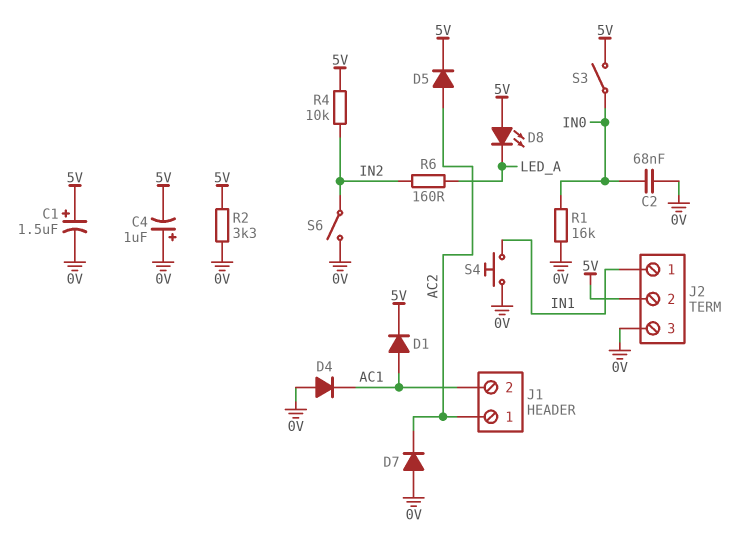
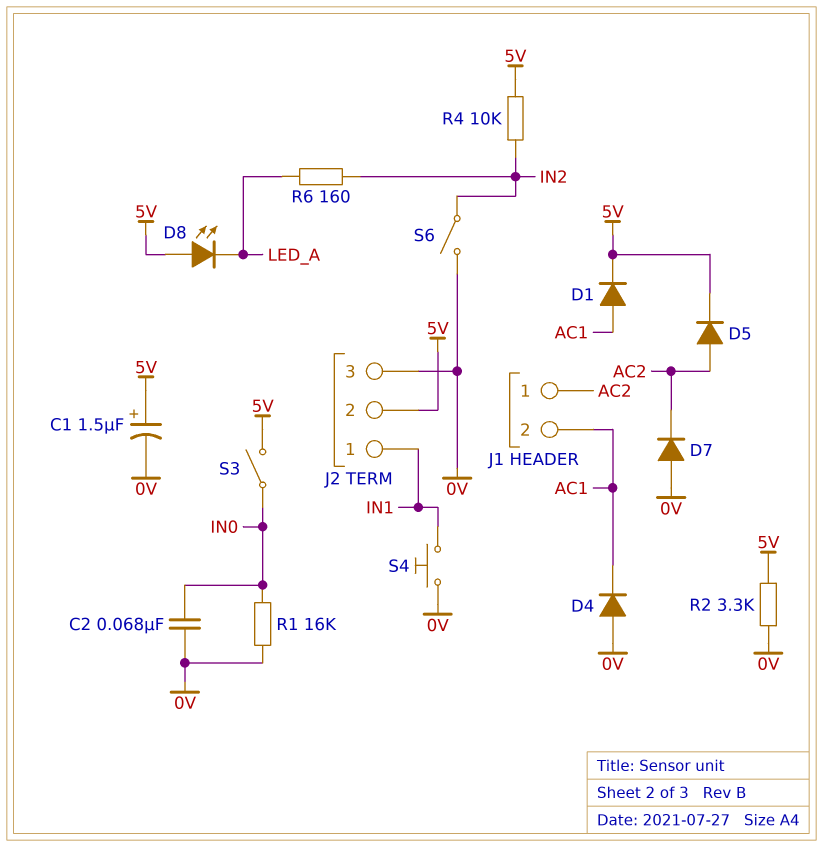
C4: 1uF (plus 0V, minus 5V) -> none

